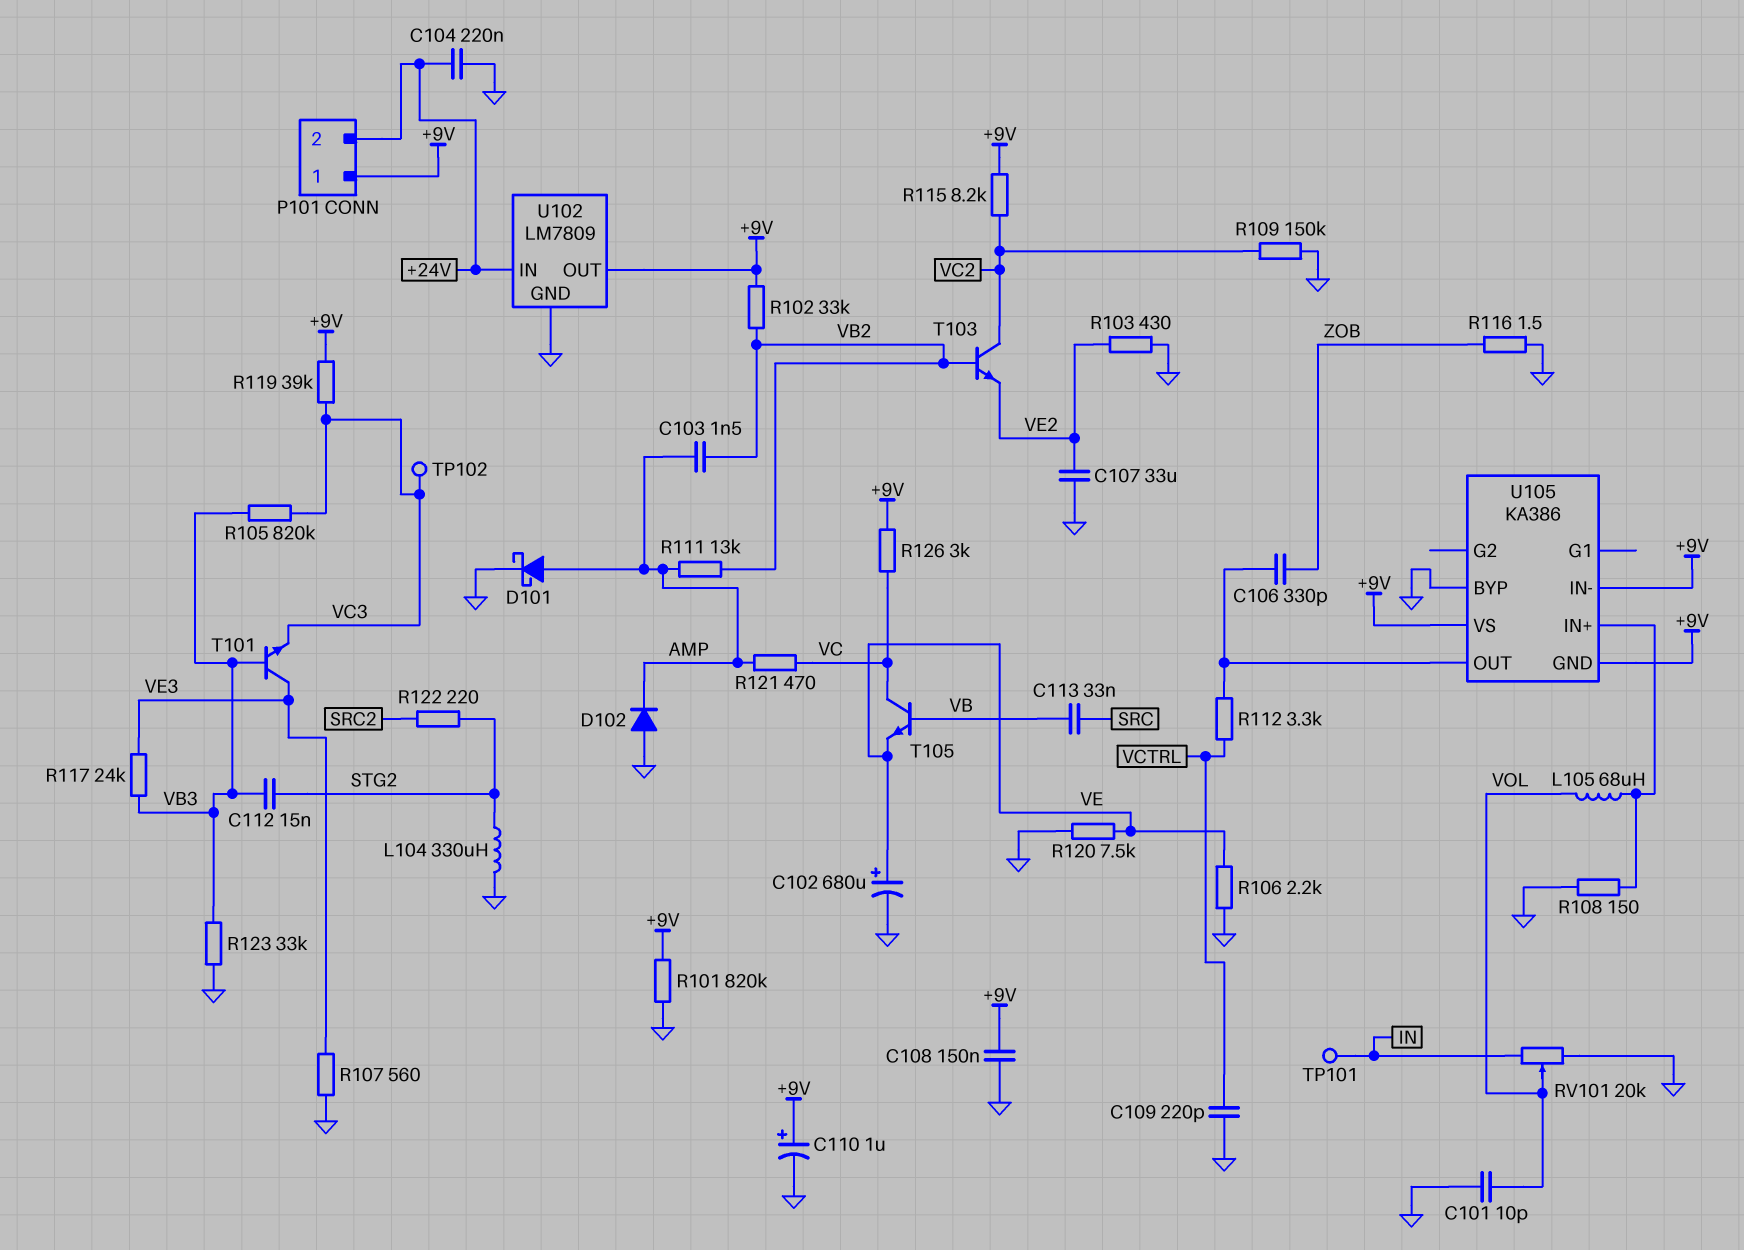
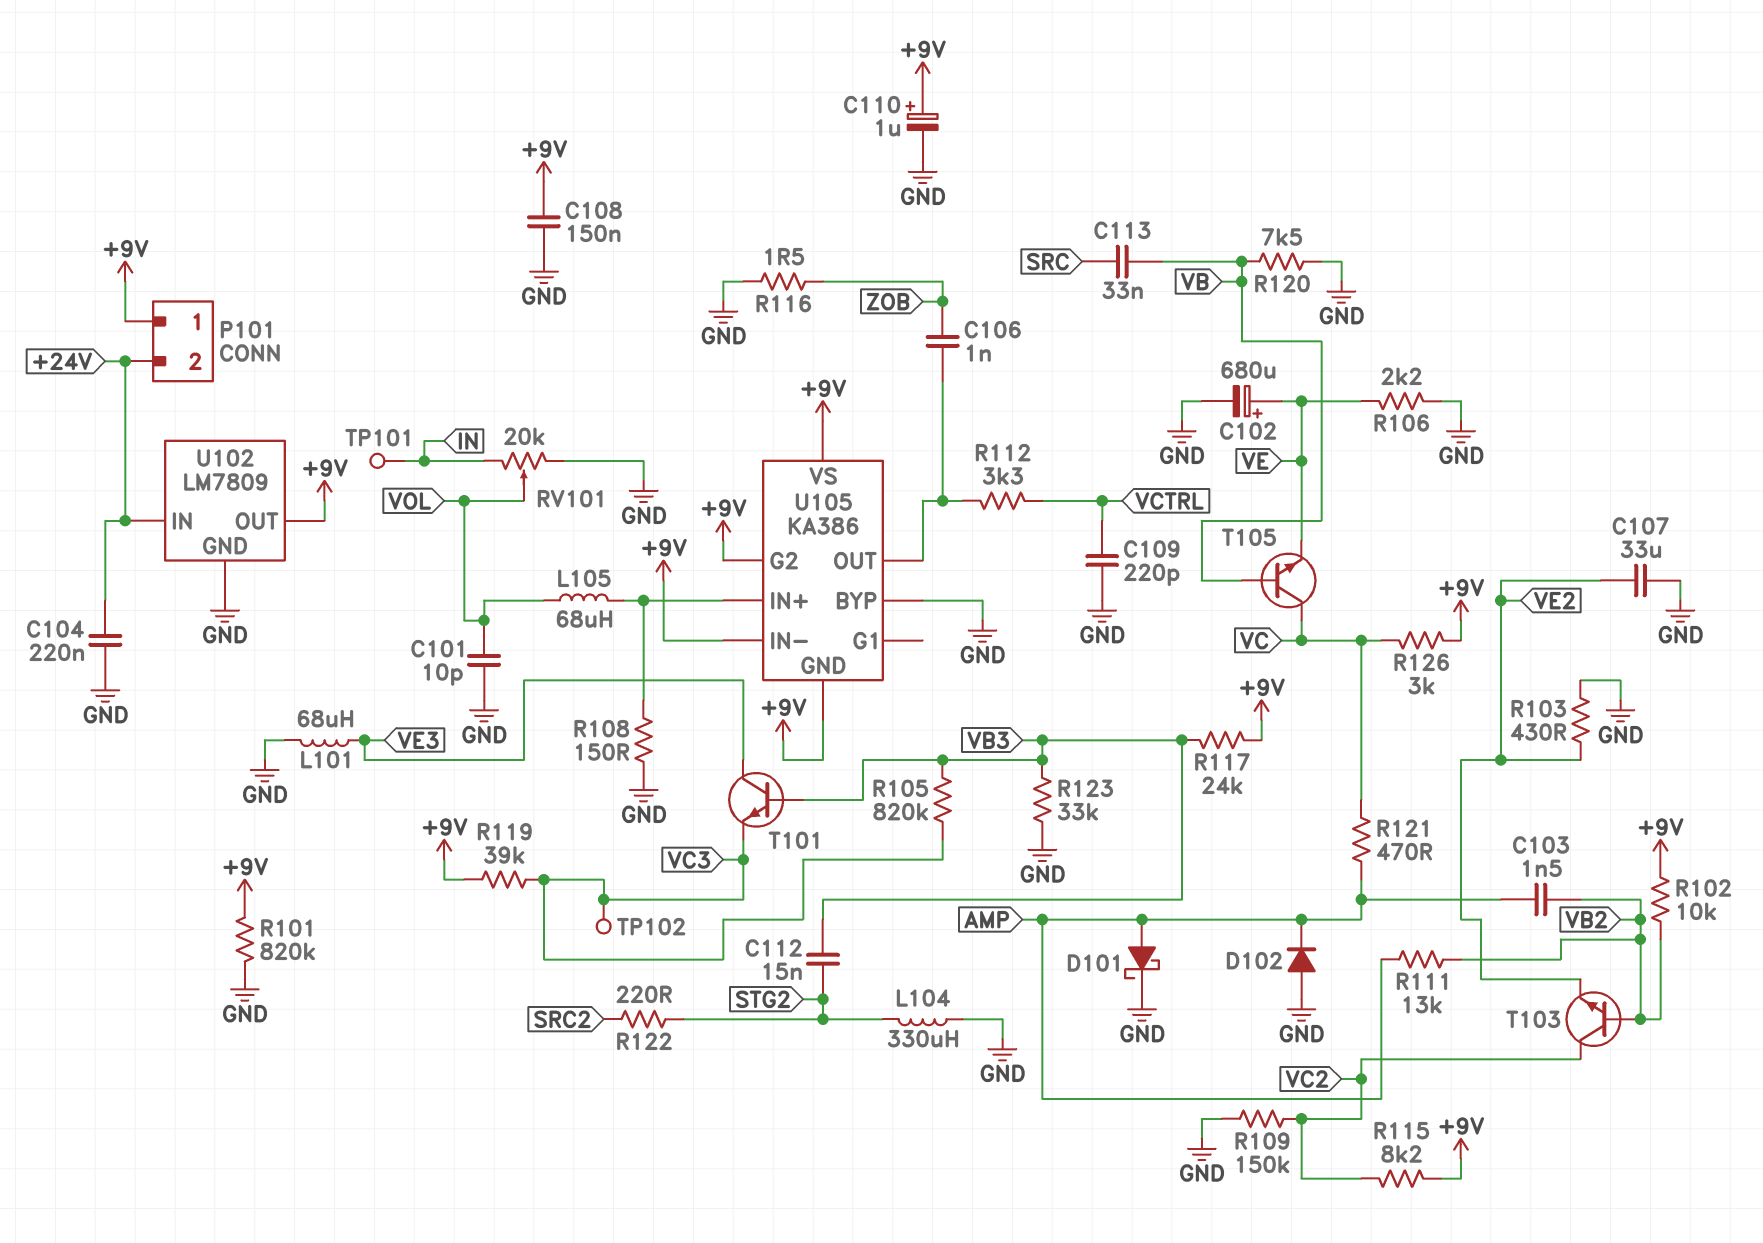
C106: 330pF (U105/OUT, ZOB) -> 1nF (U105/OUT, ZOB)
L101: none -> 68uH (GND, VE3)
R102: 33k (+9V, VB2) -> 10k (+9V, VB2)
R107: 560 (GND, VE3) -> none
R117: 24k (VB3, VE3) -> 24k (+9V, VB3)
R120: 7.5k (GND, VE) -> 7.5k (GND, VB)
U105 pin G2: none -> +9V

